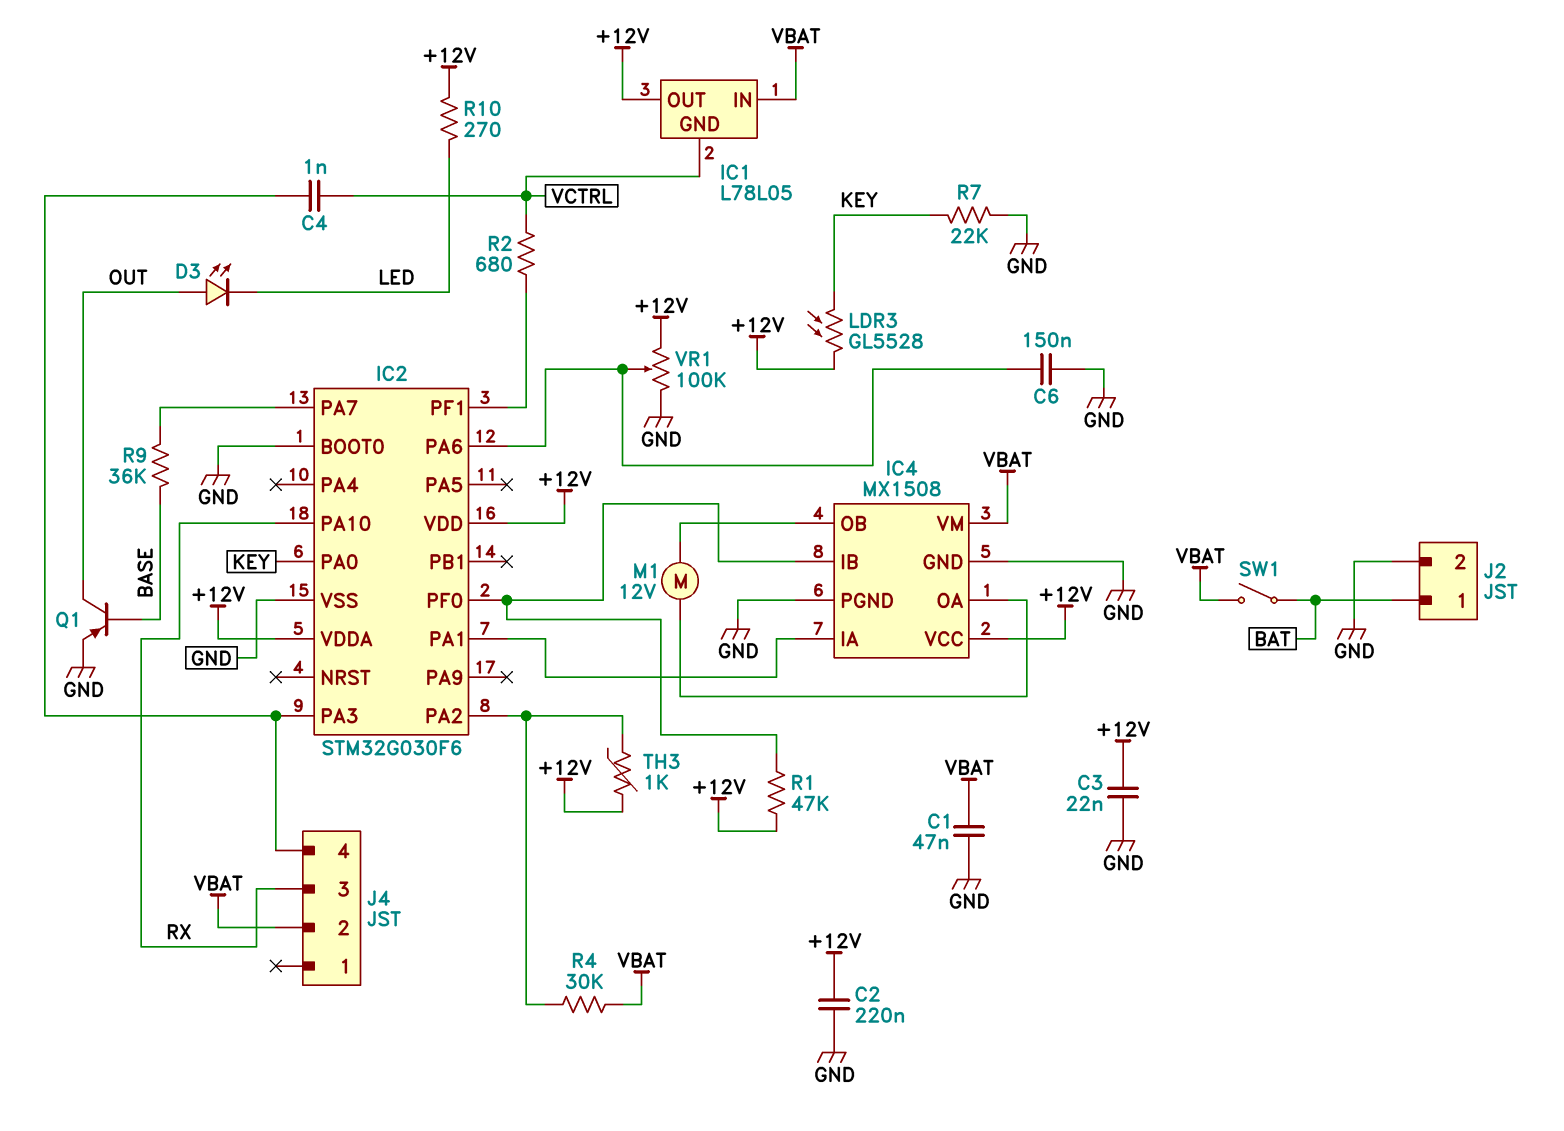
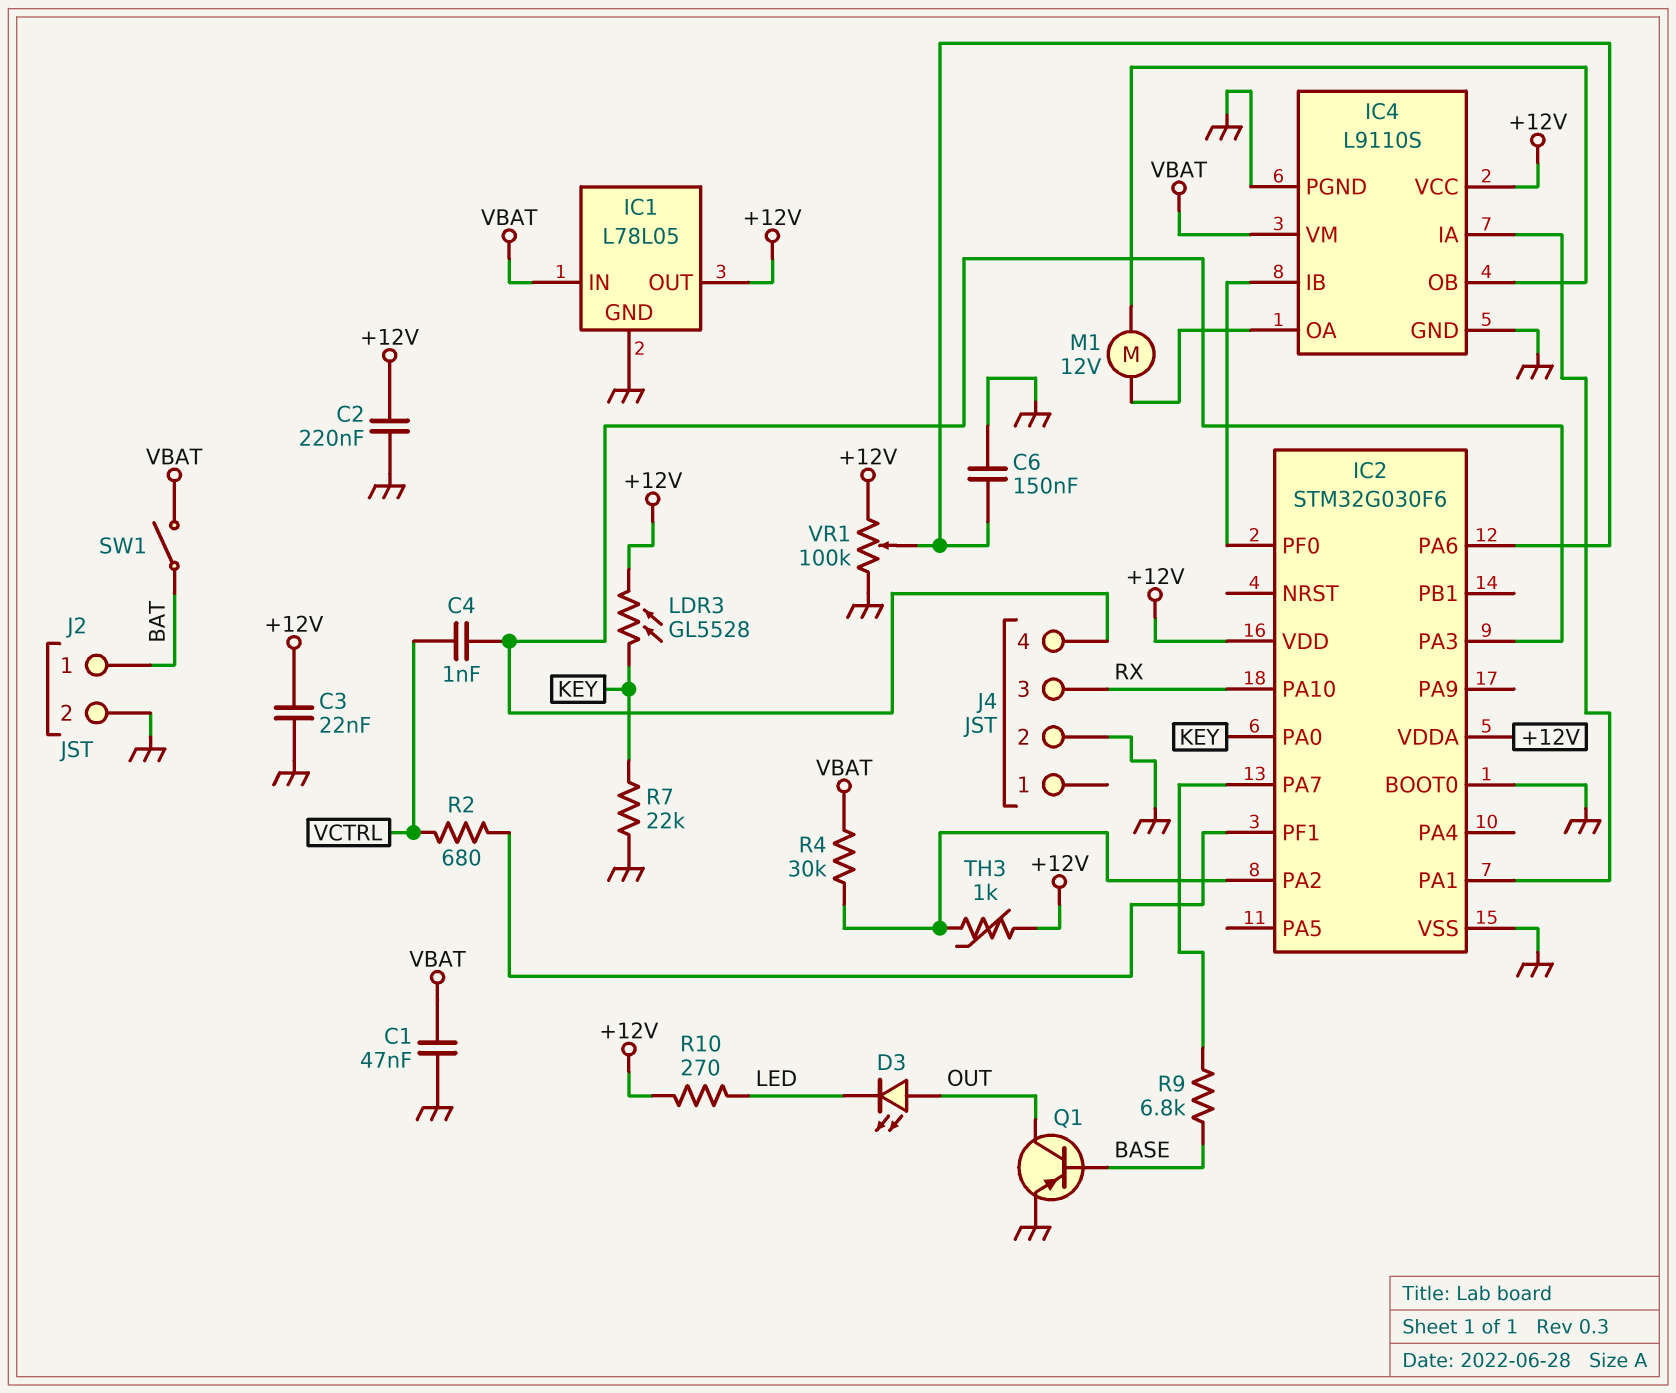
IC1 pin GND: VCTRL -> GND
IC4: MX1508 -> L9110S
J4 pin 2: VBAT -> GND
R1: 47k (+12V, IC2/PF0) -> none
R9: 36k (BASE, IC2/PA7) -> 6.8k (BASE, IC2/PA7)

